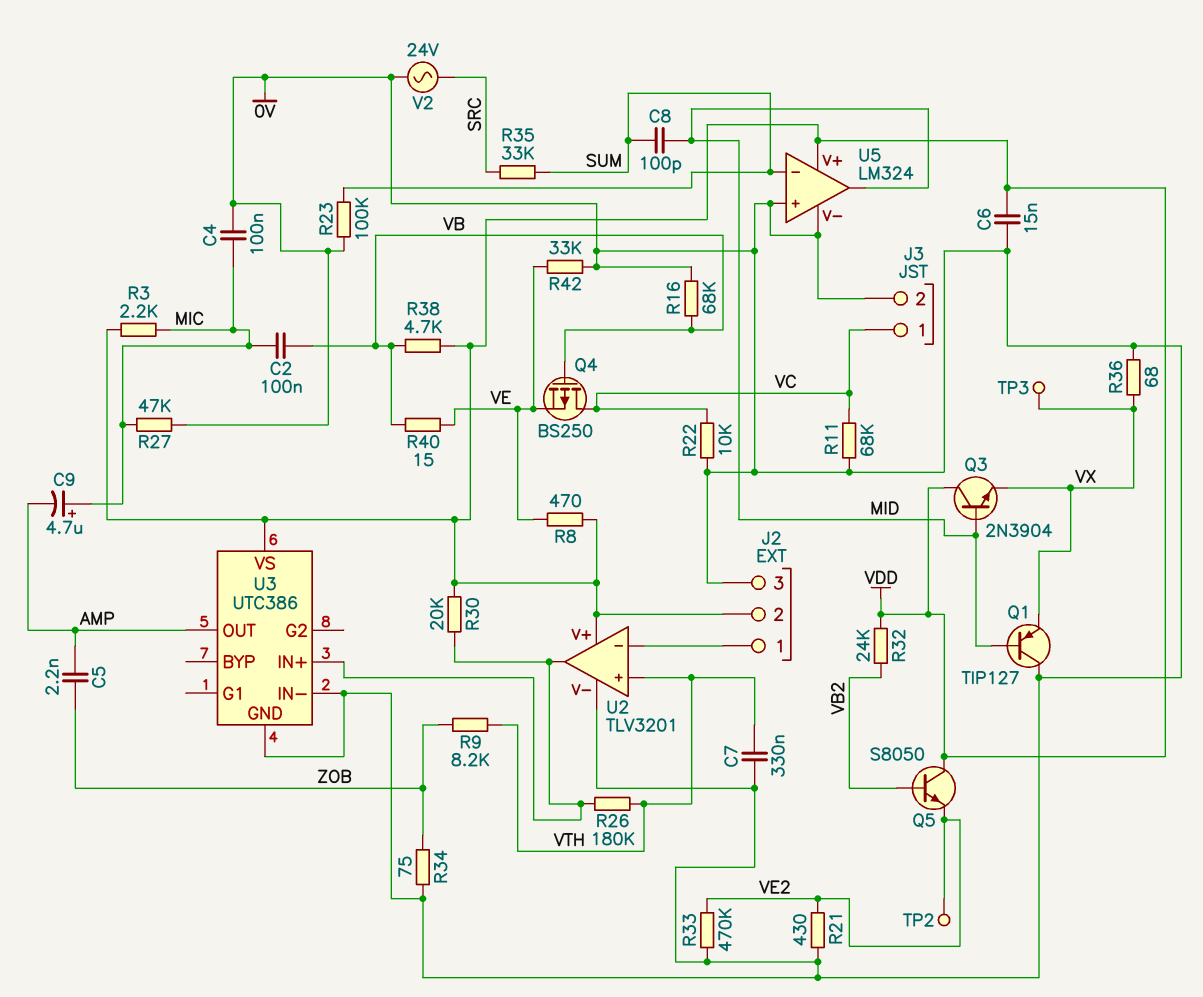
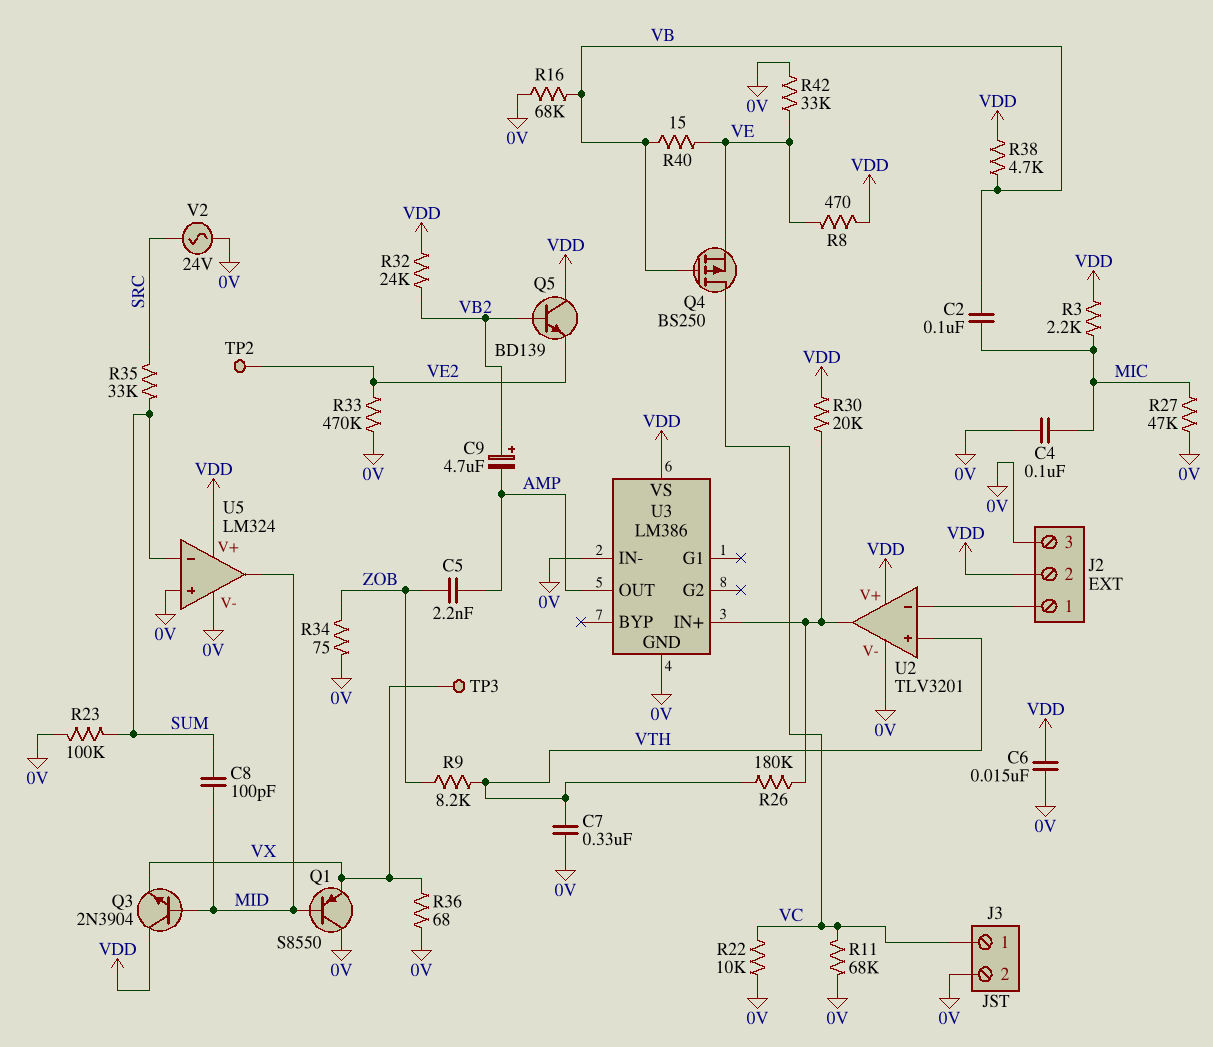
C9: 4.7uF (plus MIC, minus AMP) -> 4.7uF (plus VB2, minus AMP)
Q1: PNP TIP127 (B MID, C 0V, E VX) -> PNP S8550 (B MID, C 0V, E VX)
Q5: NPN S8050 (B VB2, C VDD, E VE2) -> NPN BD139 (B VB2, C VDD, E VE2)
R21: 430 (0V, VE2) -> none
U3: UTC386 -> LM386

